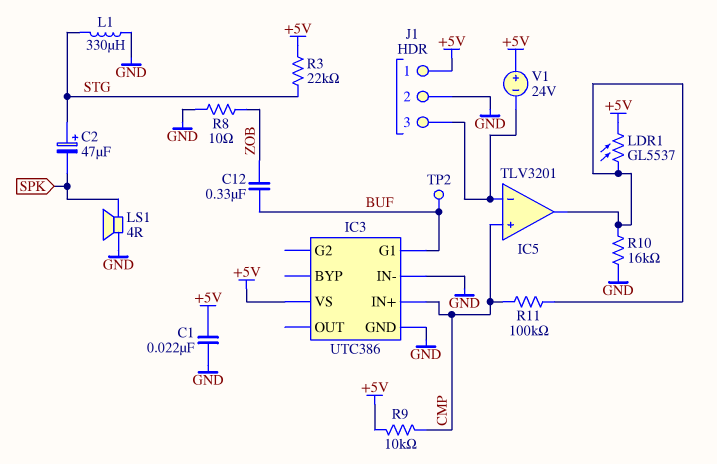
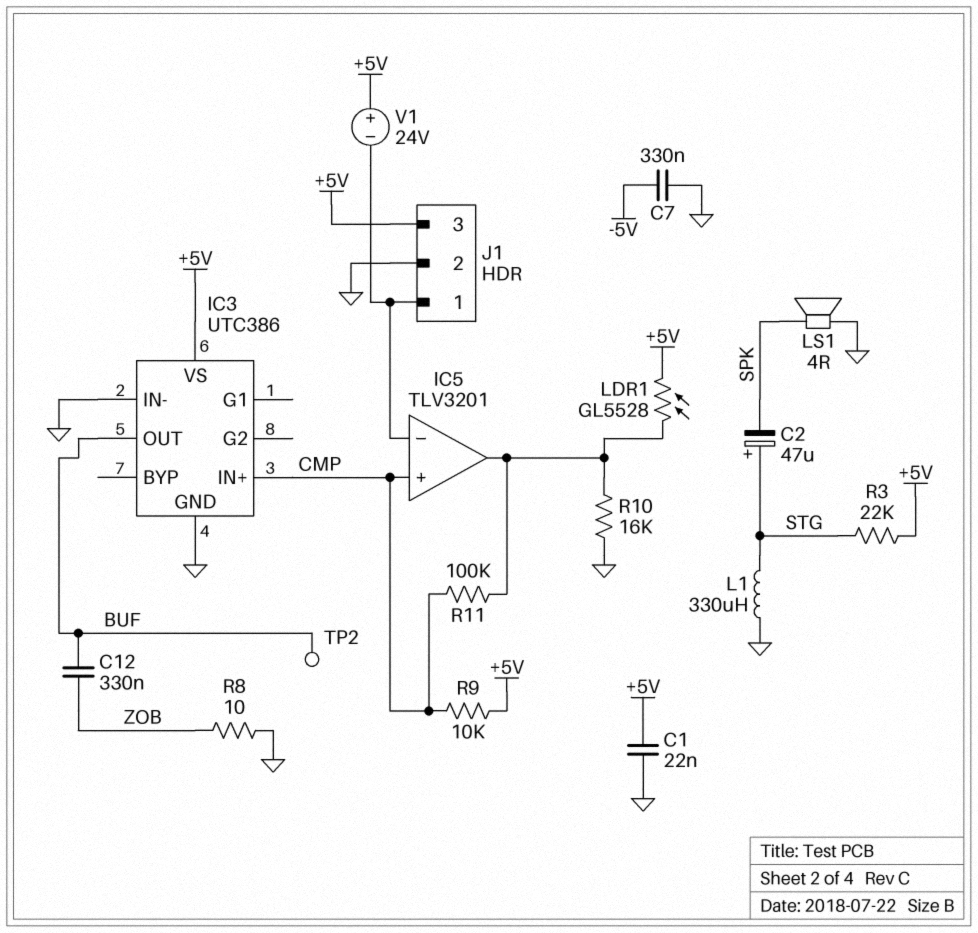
C7: none -> 330nF (-5V, GND)
IC3 pin G1: BUF -> none
IC3 pin OUT: none -> BUF
J1 pin 1: +5V -> IC5/in-
J1 pin 3: IC5/in- -> +5V
LDR1: GL5537 (+5V, IC5/out) -> GL5528 (+5V, IC5/out)

